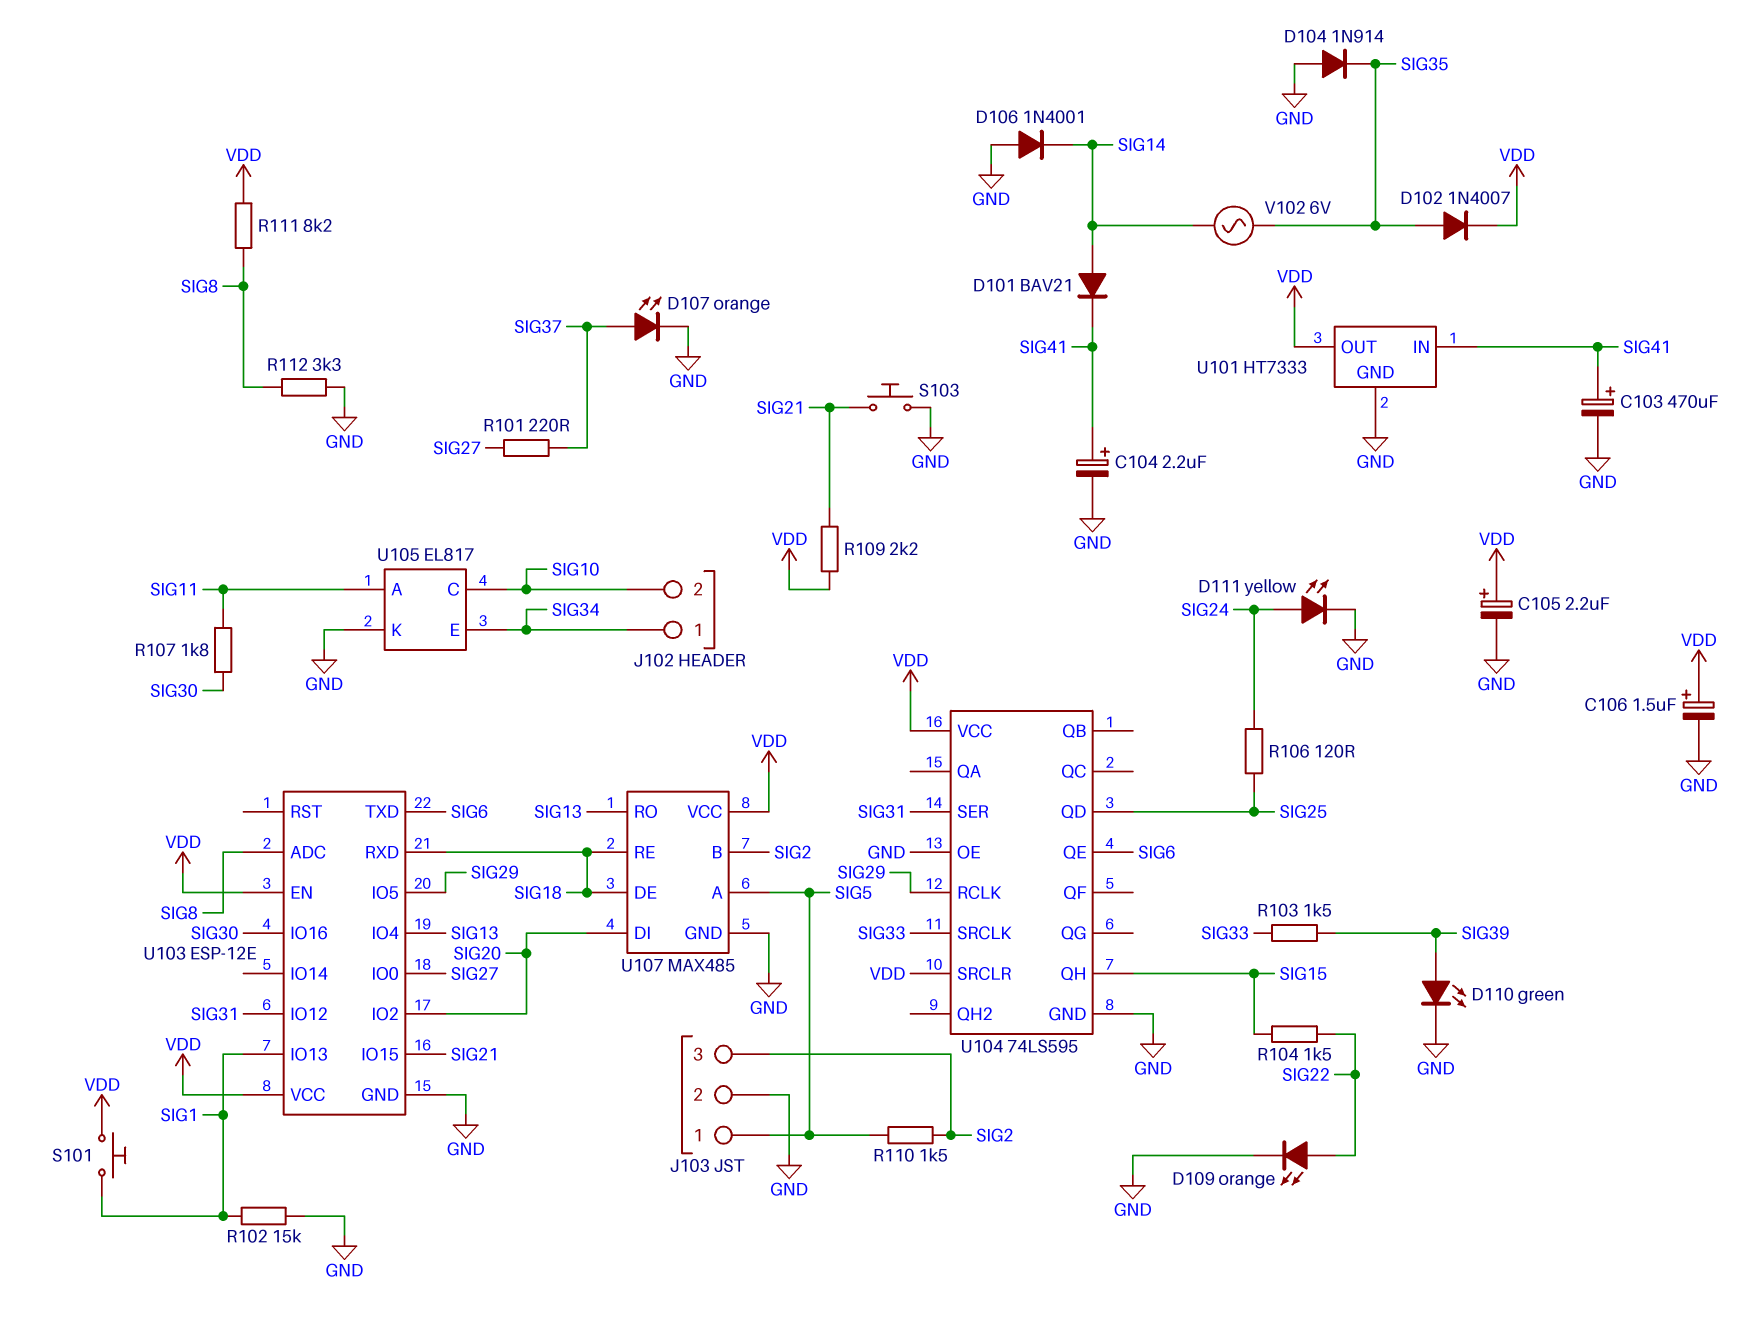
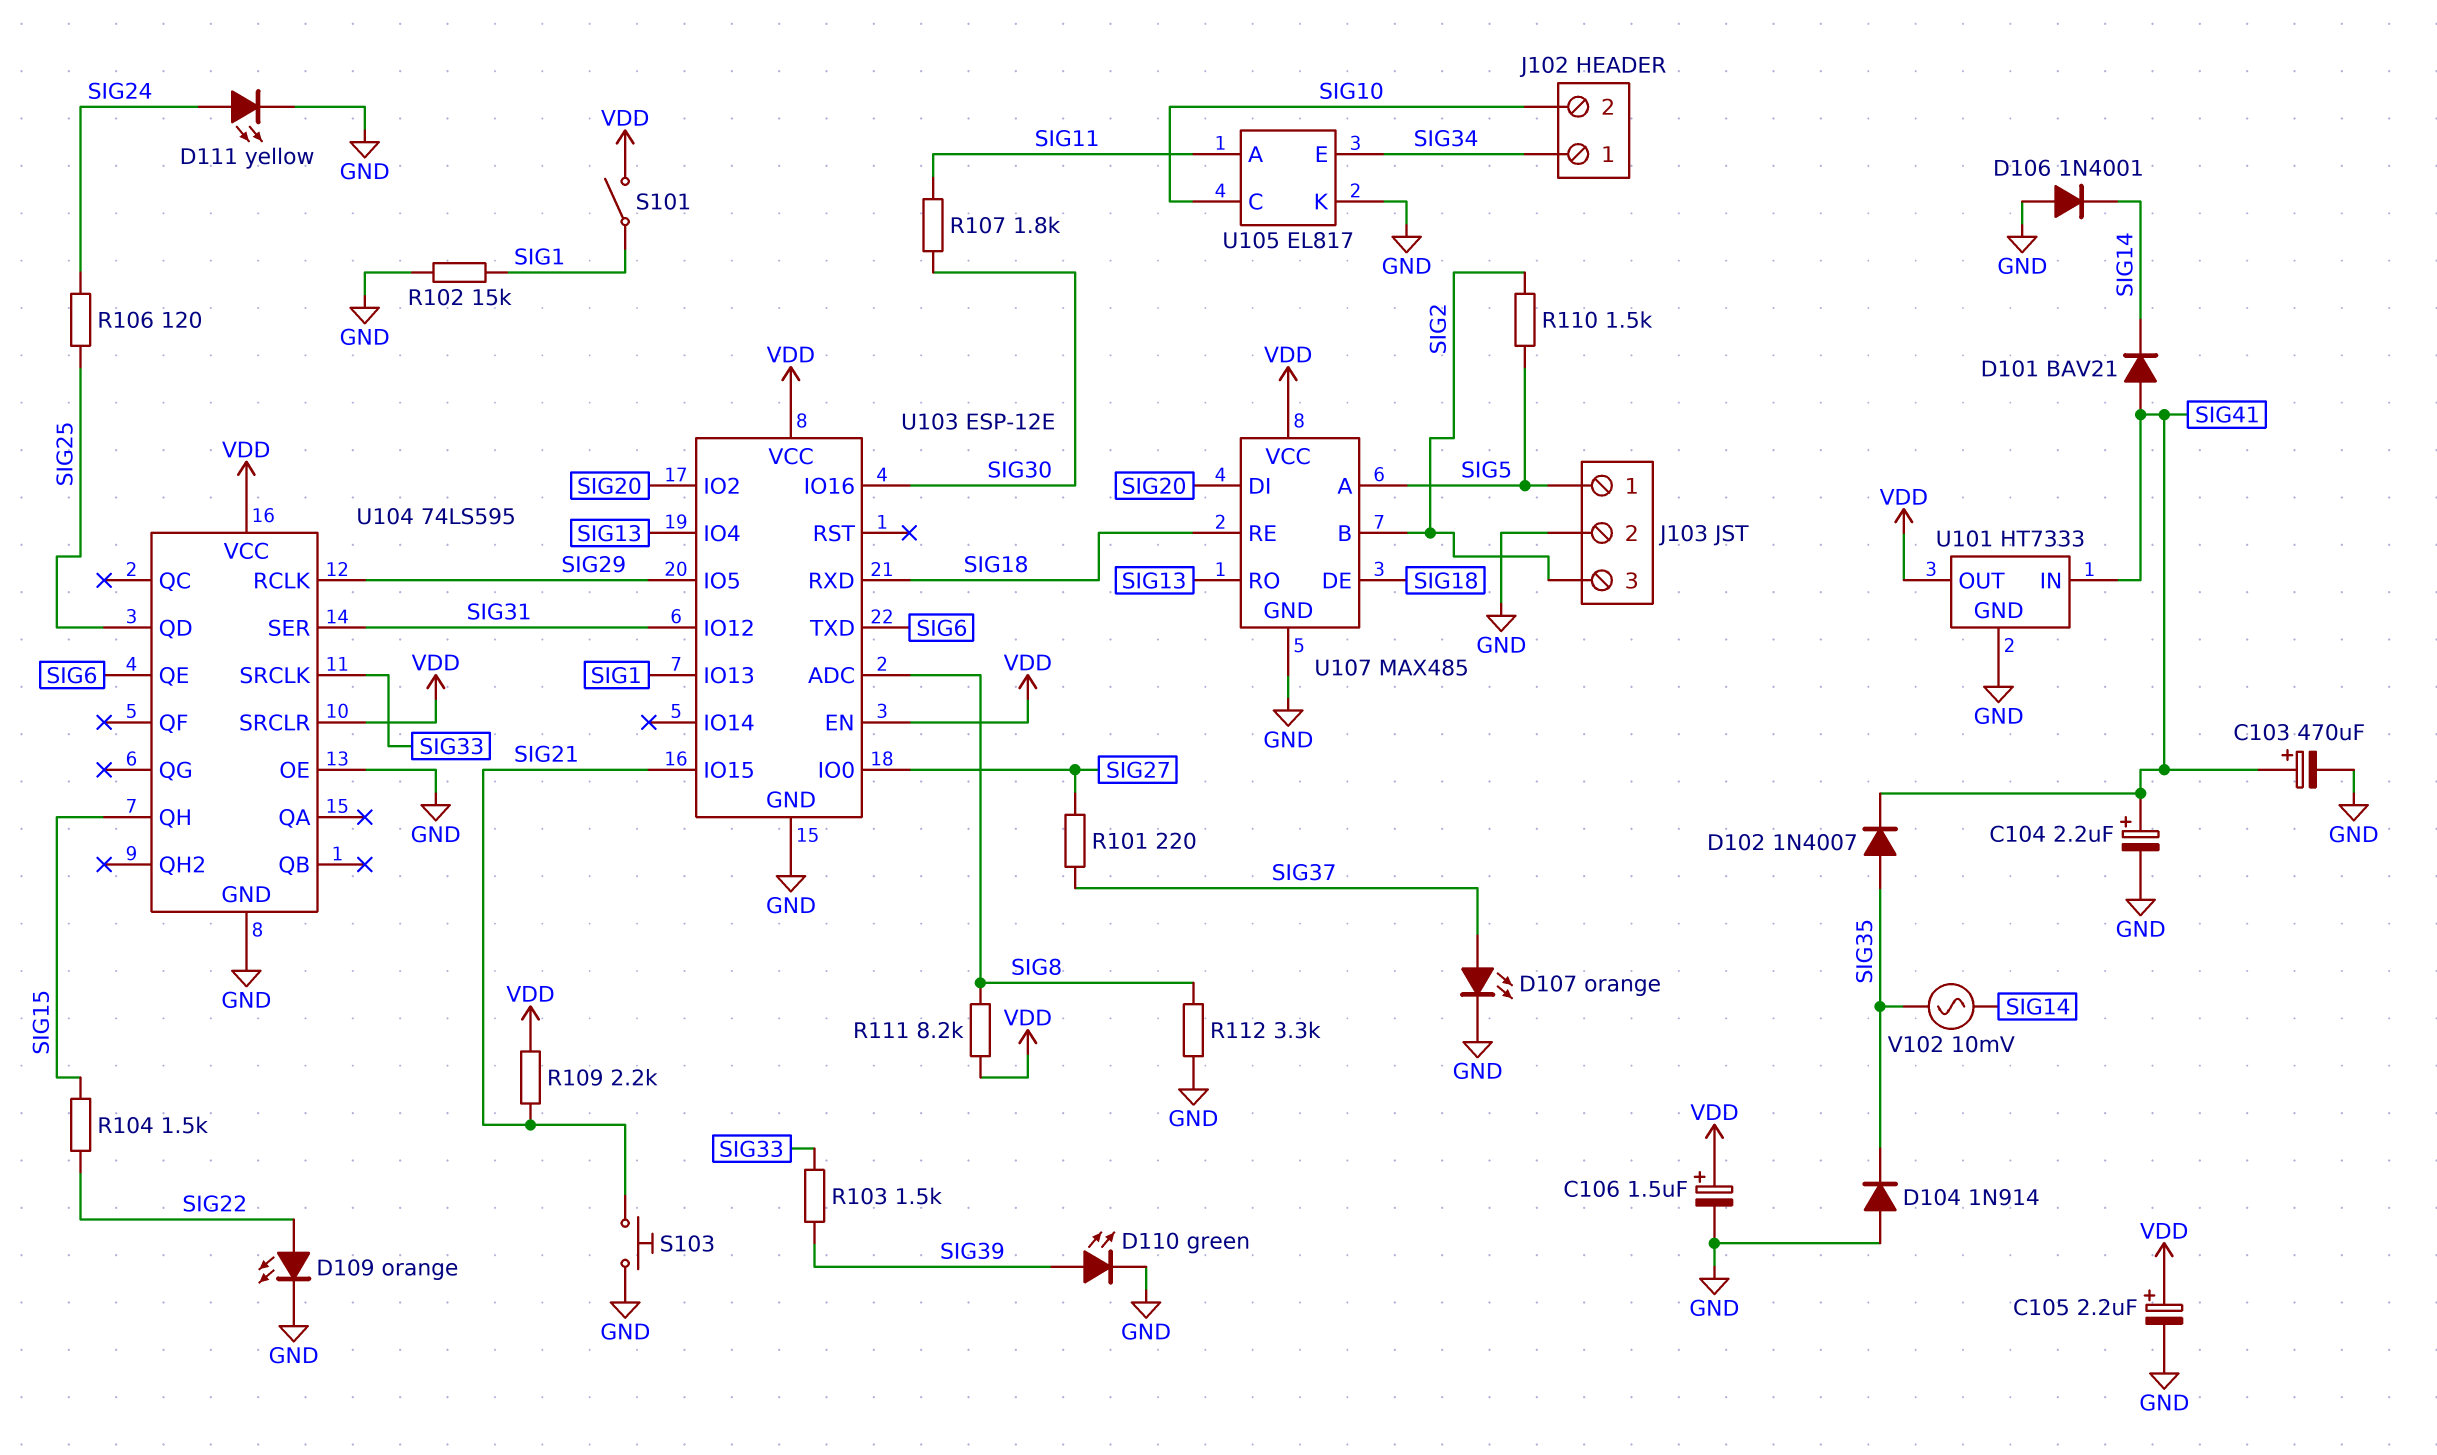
D101: diode BAV21 (A SIG14, K SIG41) -> diode BAV21 (A SIG41, K SIG14)
D102: diode 1N4007 (A SIG35, K VDD) -> diode 1N4007 (A SIG35, K SIG41)
S101: button (SIG1, VDD) -> switch (SIG1, VDD)
V102: AC 6V (SIG14, SIG35) -> AC 10mV (SIG14, SIG35)

